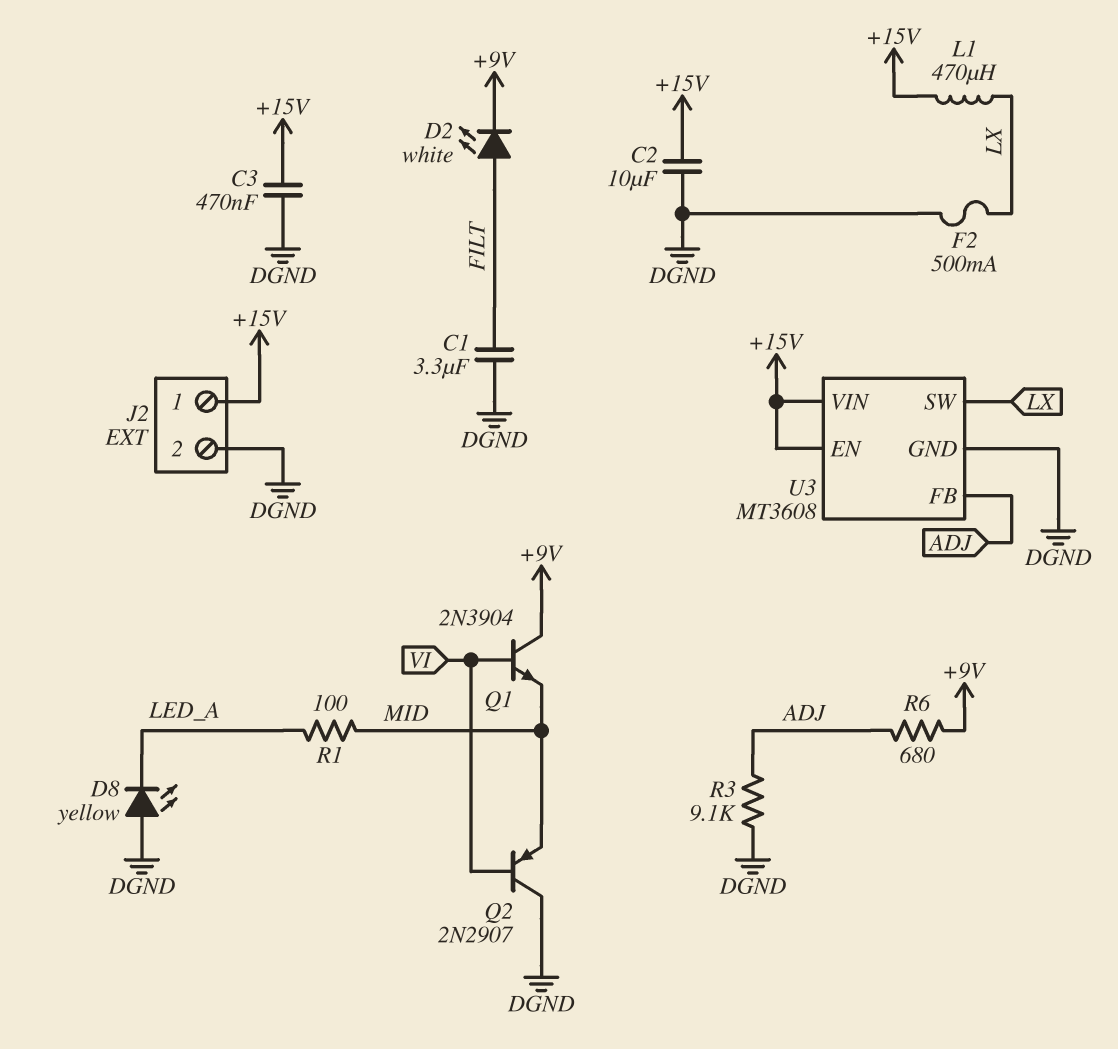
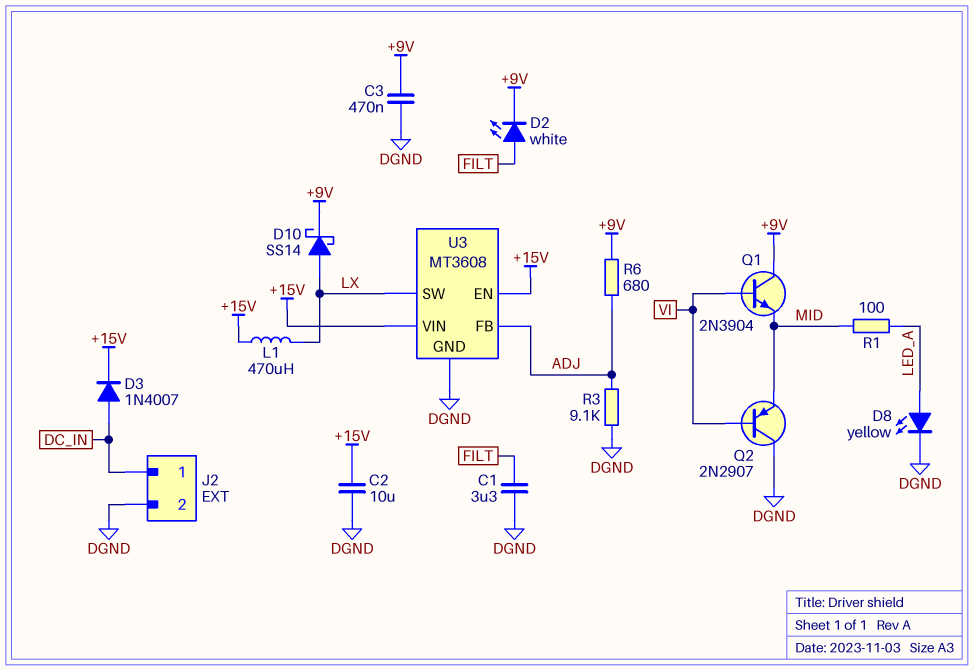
C3: 470nF (+15V, DGND) -> 470nF (+9V, DGND)
D3: none -> diode 1N4007 (A DC_IN, K +15V)
D8: LED yellow (A DGND, K LED_A) -> LED yellow (A LED_A, K DGND)
D10: none -> schottky SS14 (A LX, K +9V)
F2: 500mA (DGND, LX) -> none
J2 pin 1: +15V -> DC_IN

